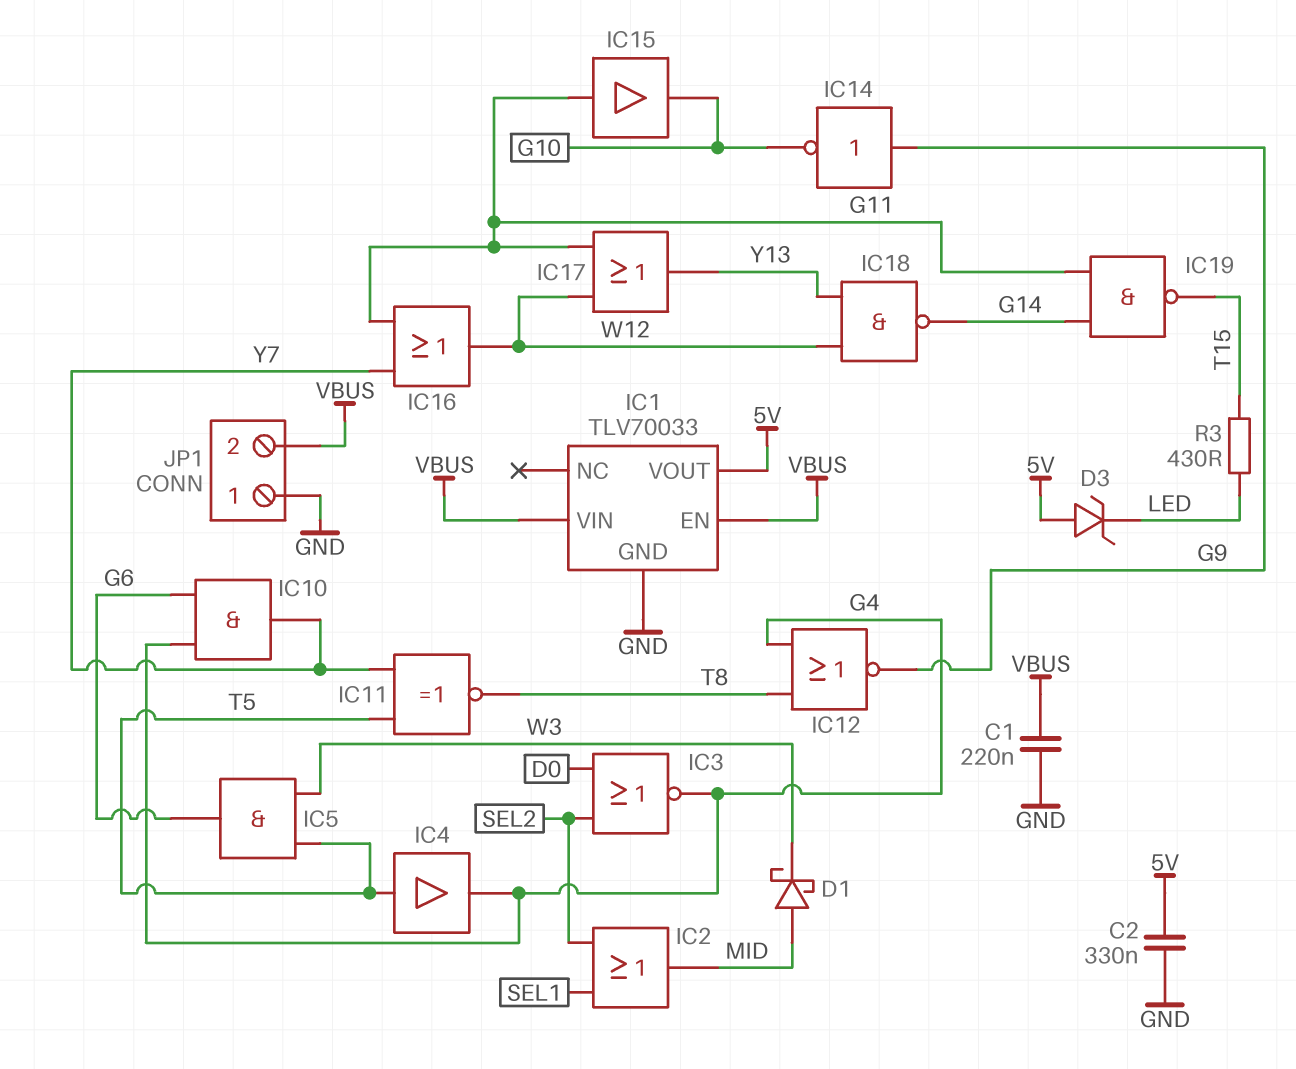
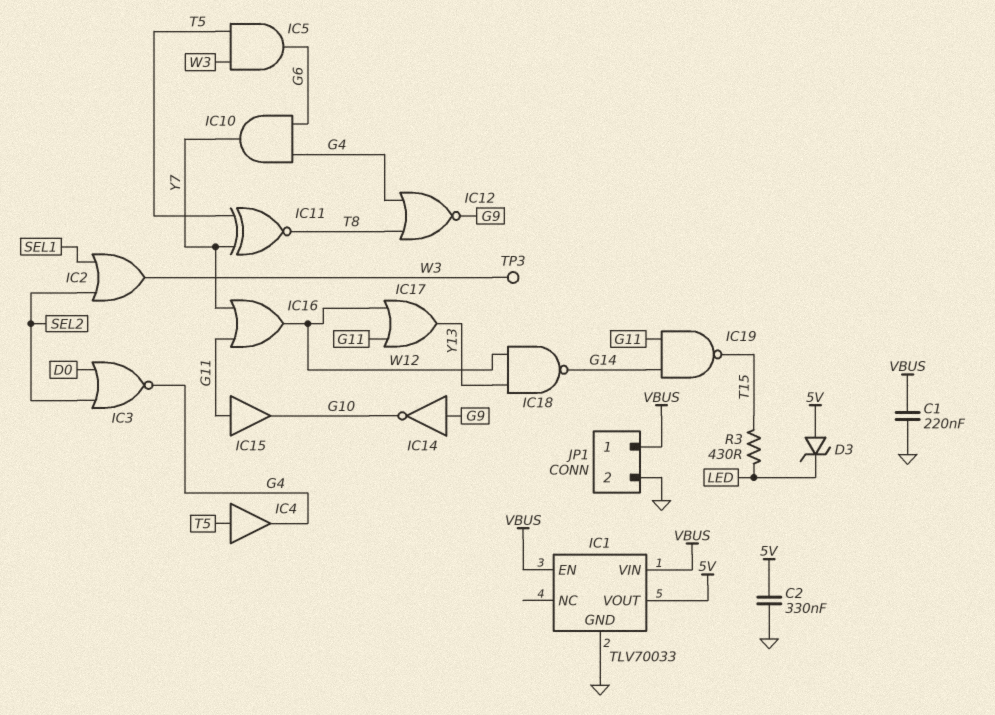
D1: schottky (A MID, K W3) -> none
IC2: OR (in SEL1, in SEL2, out MID) -> OR (in SEL1, in SEL2, out W3)
JP1 pin 1: GND -> VBUS
JP1 pin 2: VBUS -> GND
TP3: none -> test point (W3)

